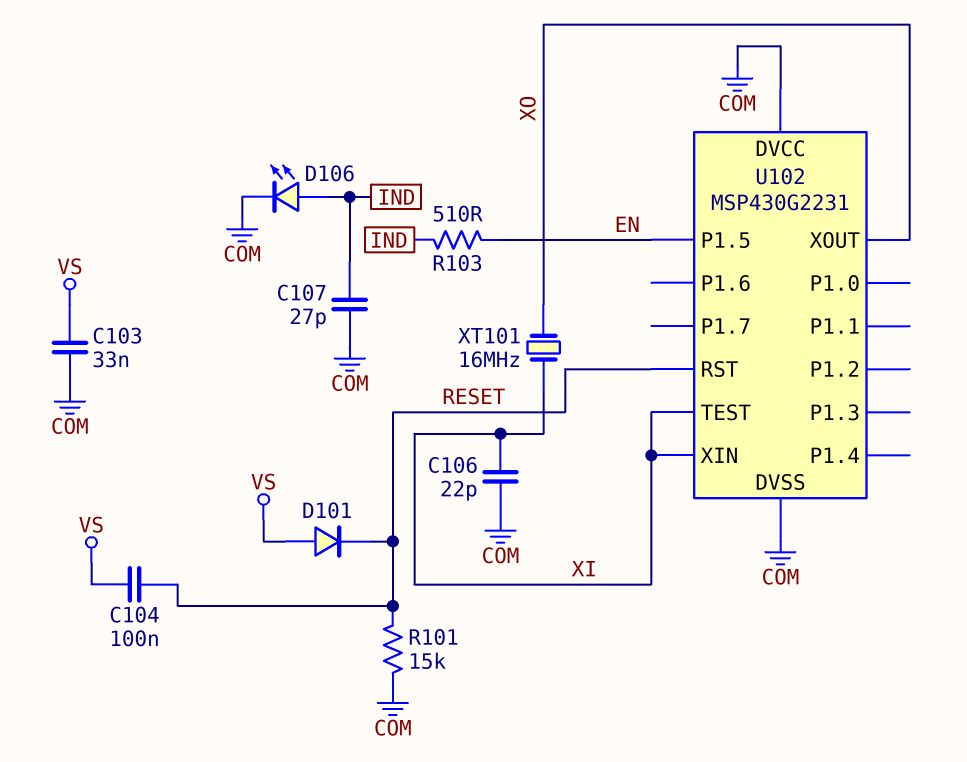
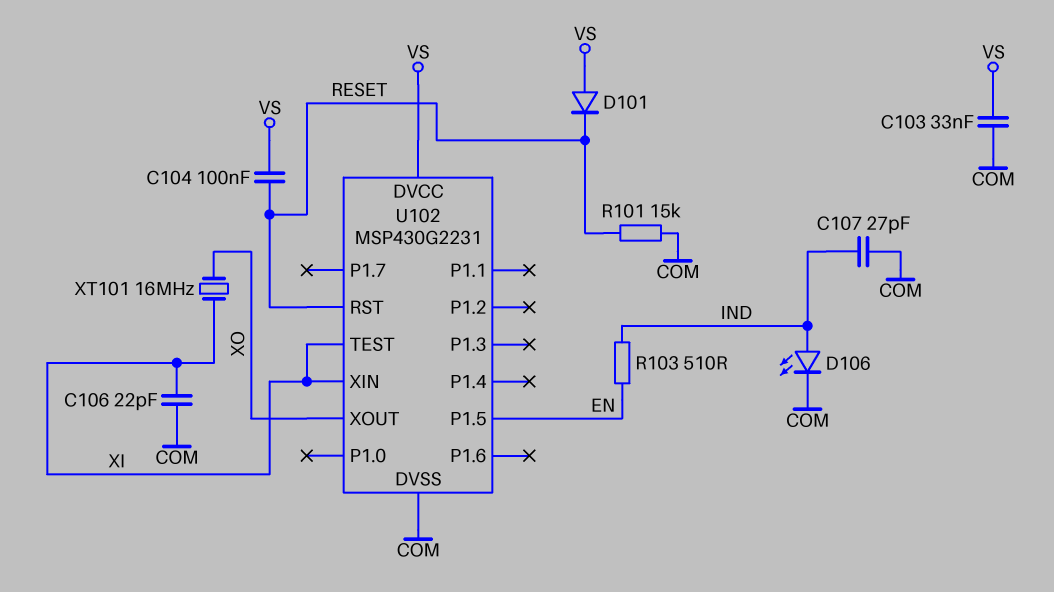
U102 pin DVCC: COM -> VS

